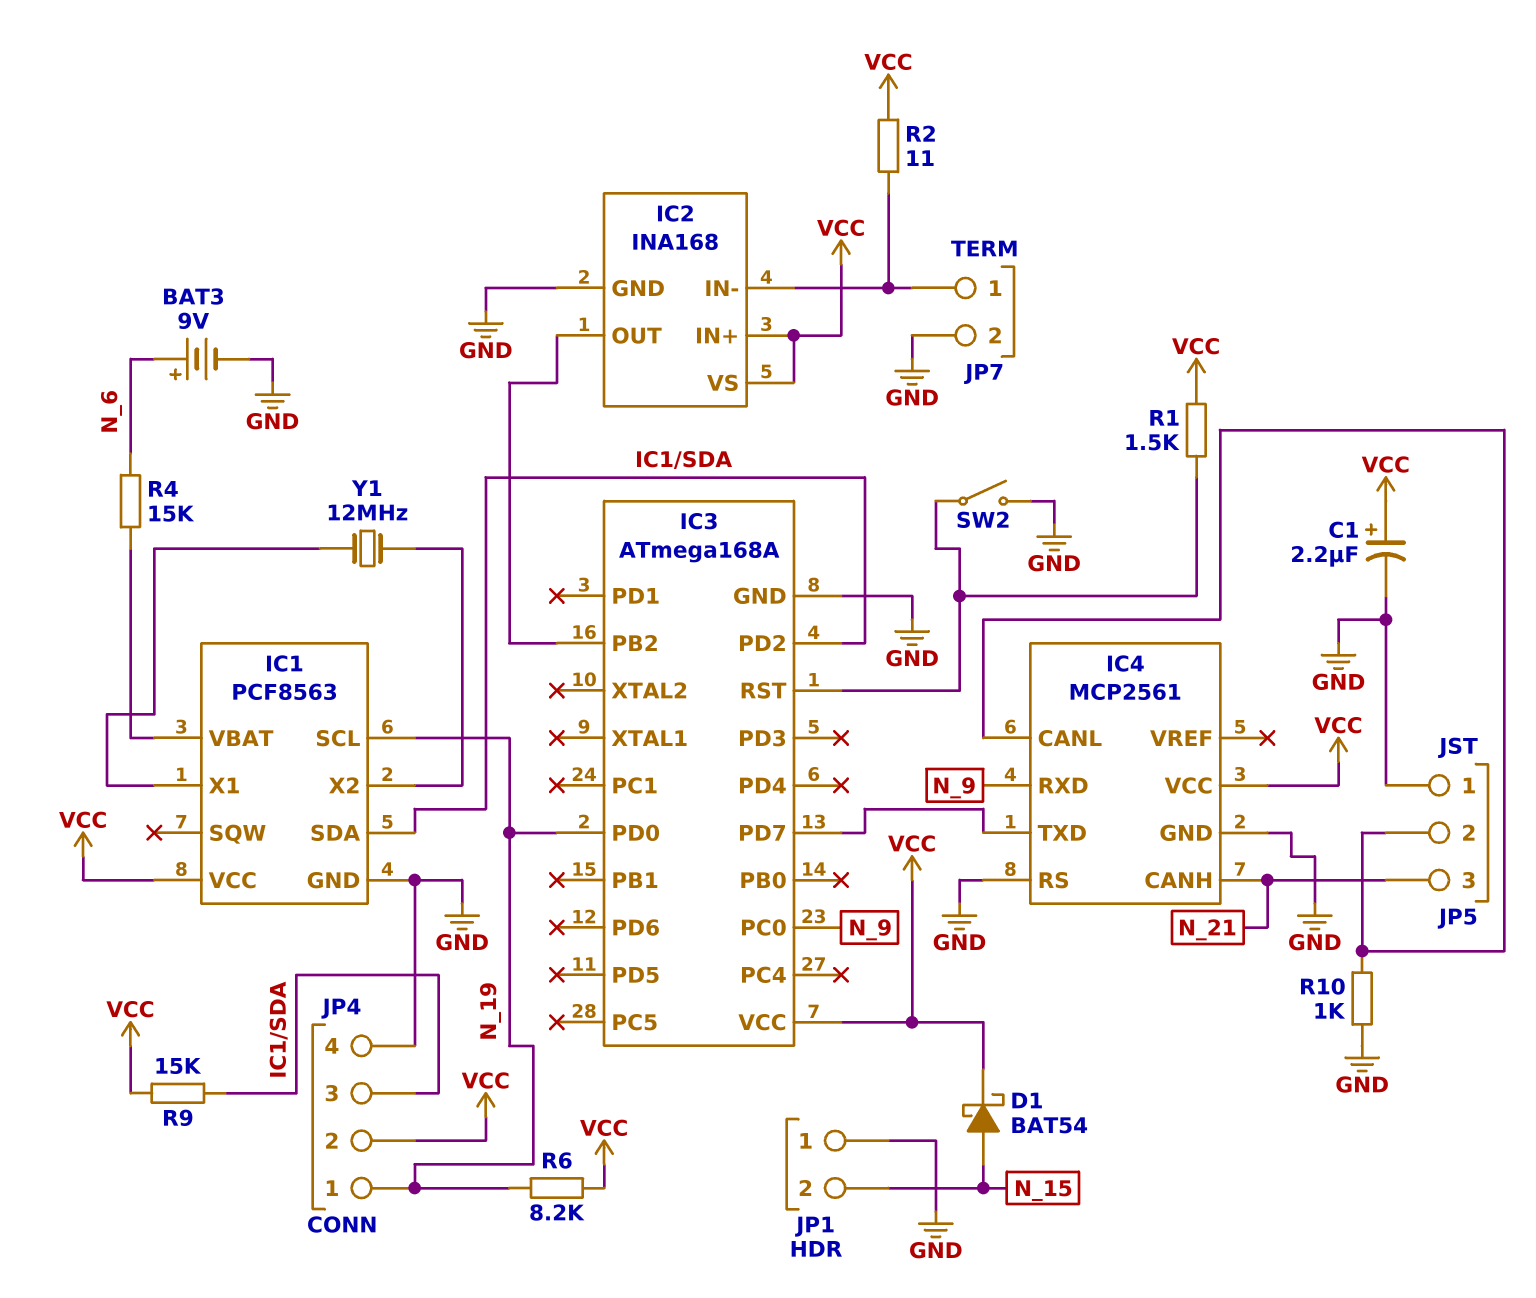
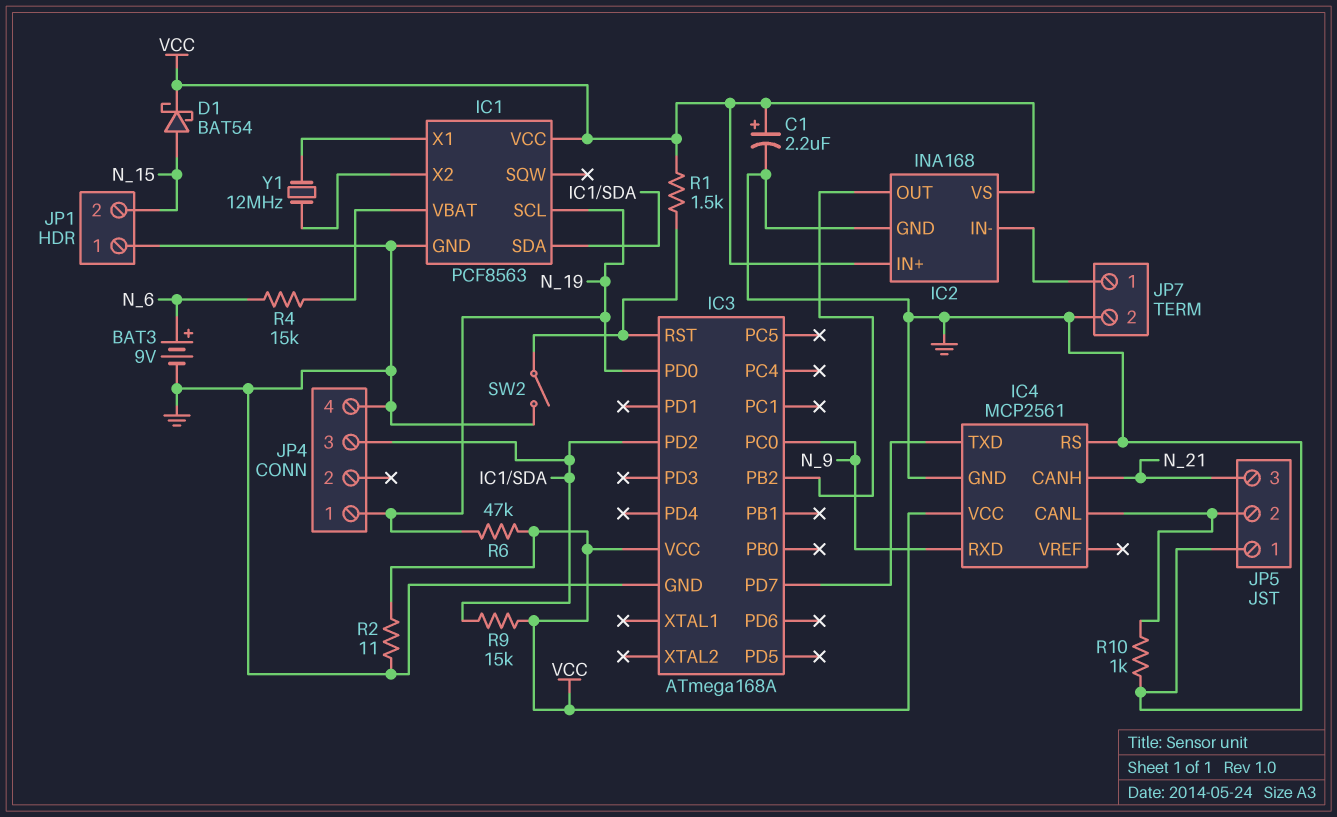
JP4 pin 2: VCC -> none
R2: 11 (IC2/IN-, VCC) -> 11 (GND, VCC)
R6: 8.2k (N_19, VCC) -> 47k (N_19, VCC)

